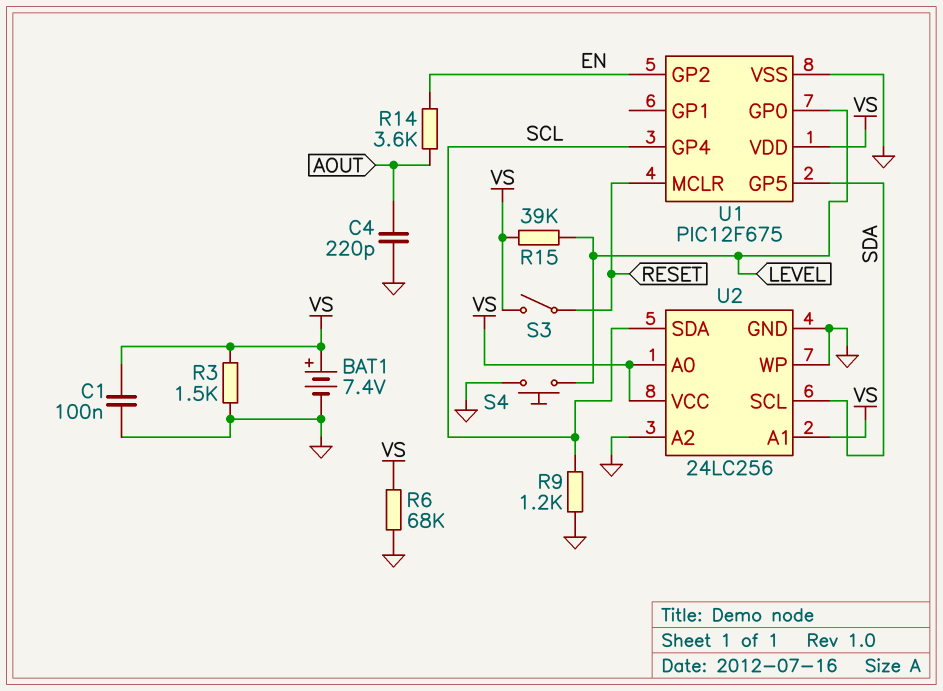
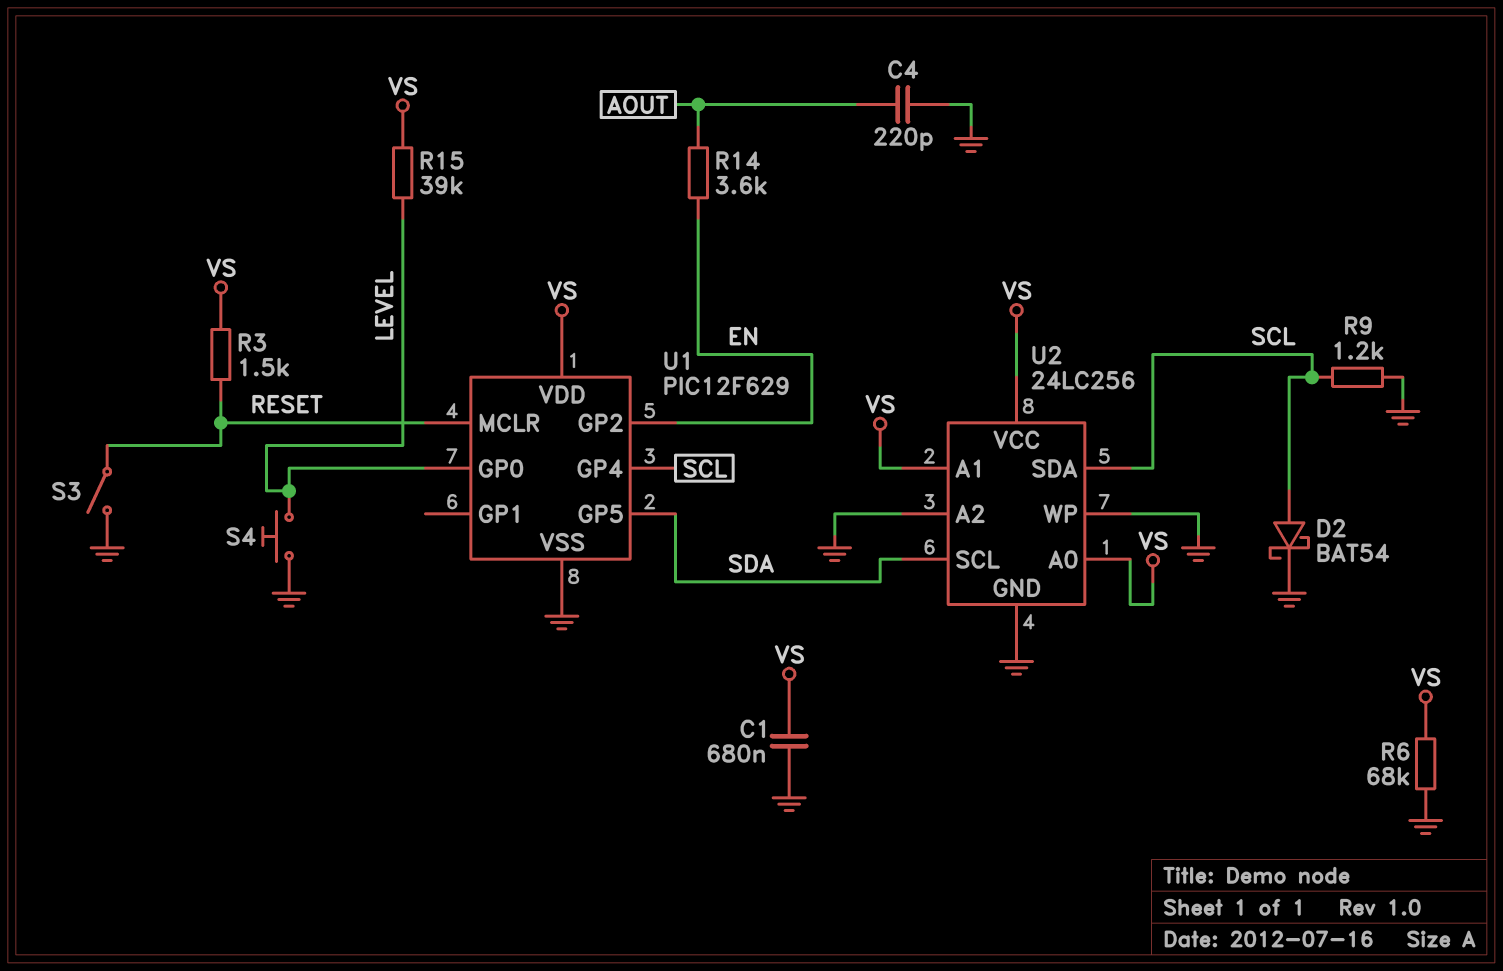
BAT1: 7.4V (plus VS, minus GND) -> none
C1: 100nF (GND, VS) -> 680nF (GND, VS)
D2: none -> schottky BAT54 (A SCL, K GND)
R3: 1.5k (GND, VS) -> 1.5k (RESET, VS)
S3: switch (RESET, VS) -> switch (GND, RESET)
U1: PIC12F675 -> PIC12F629

